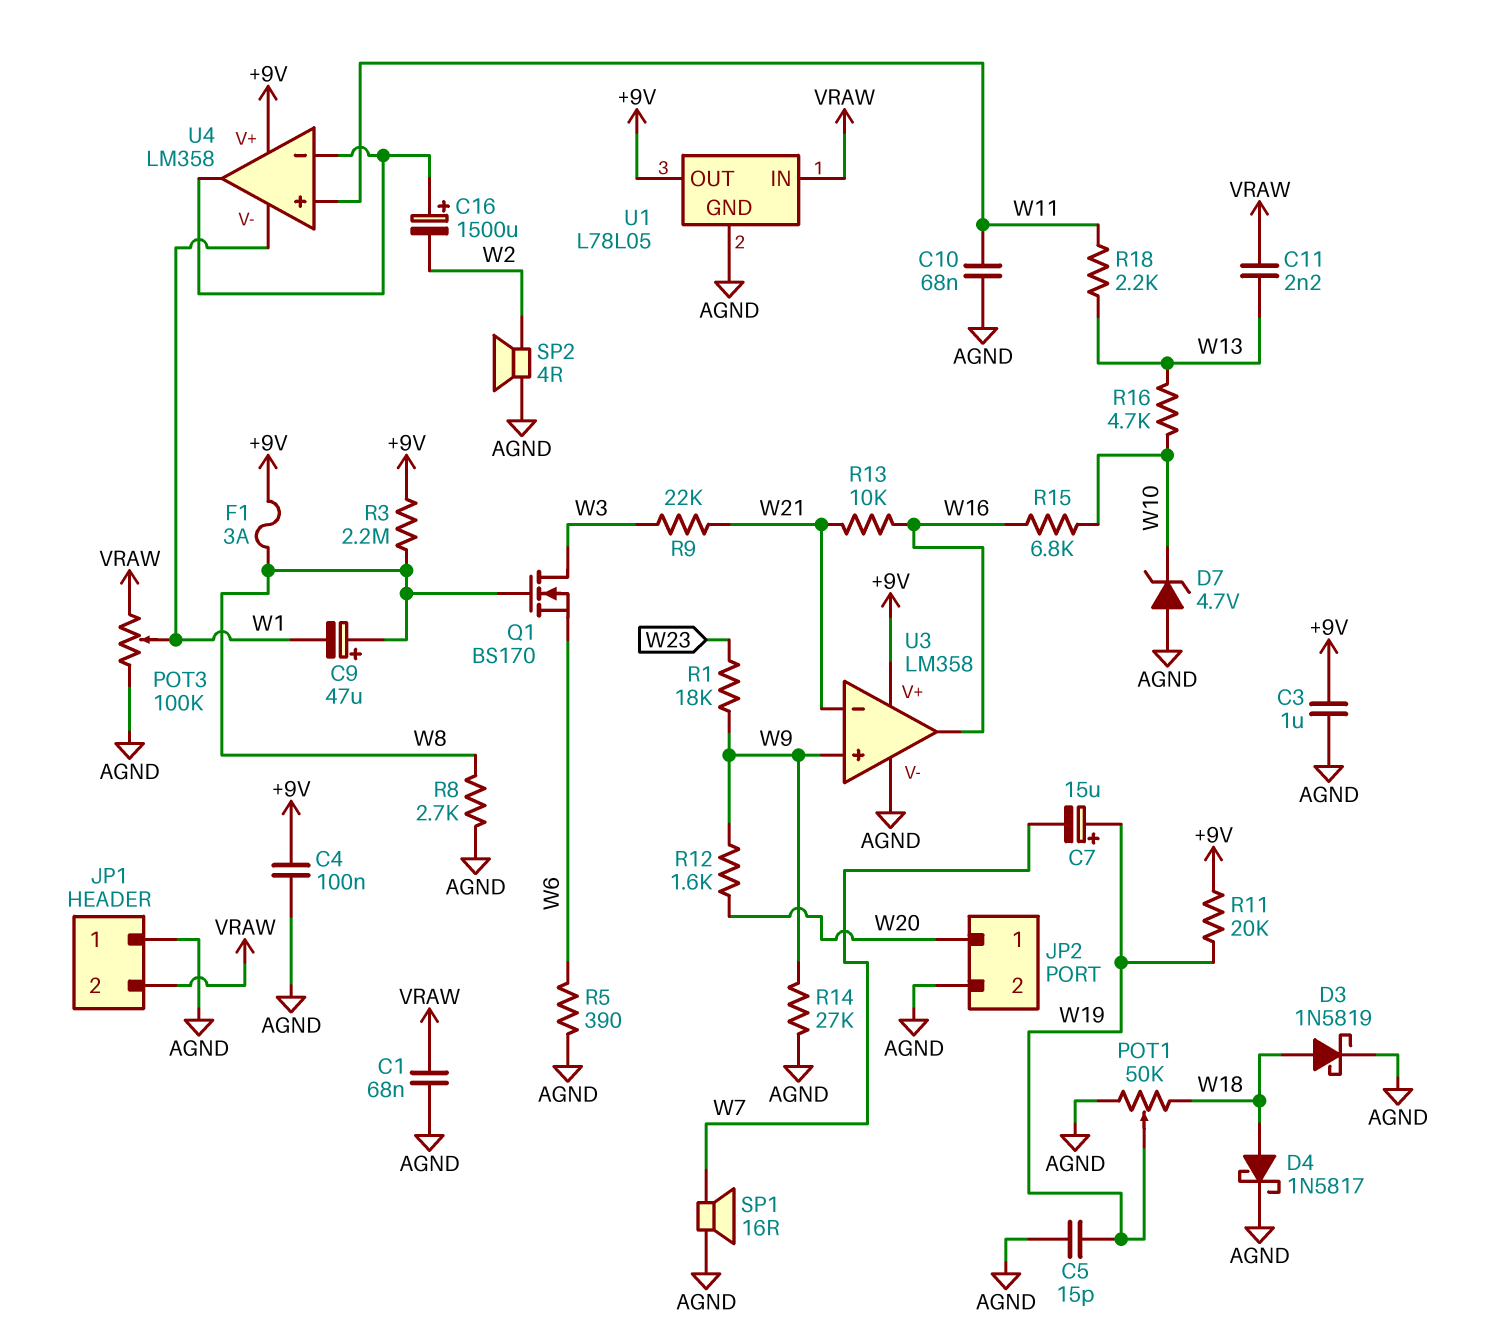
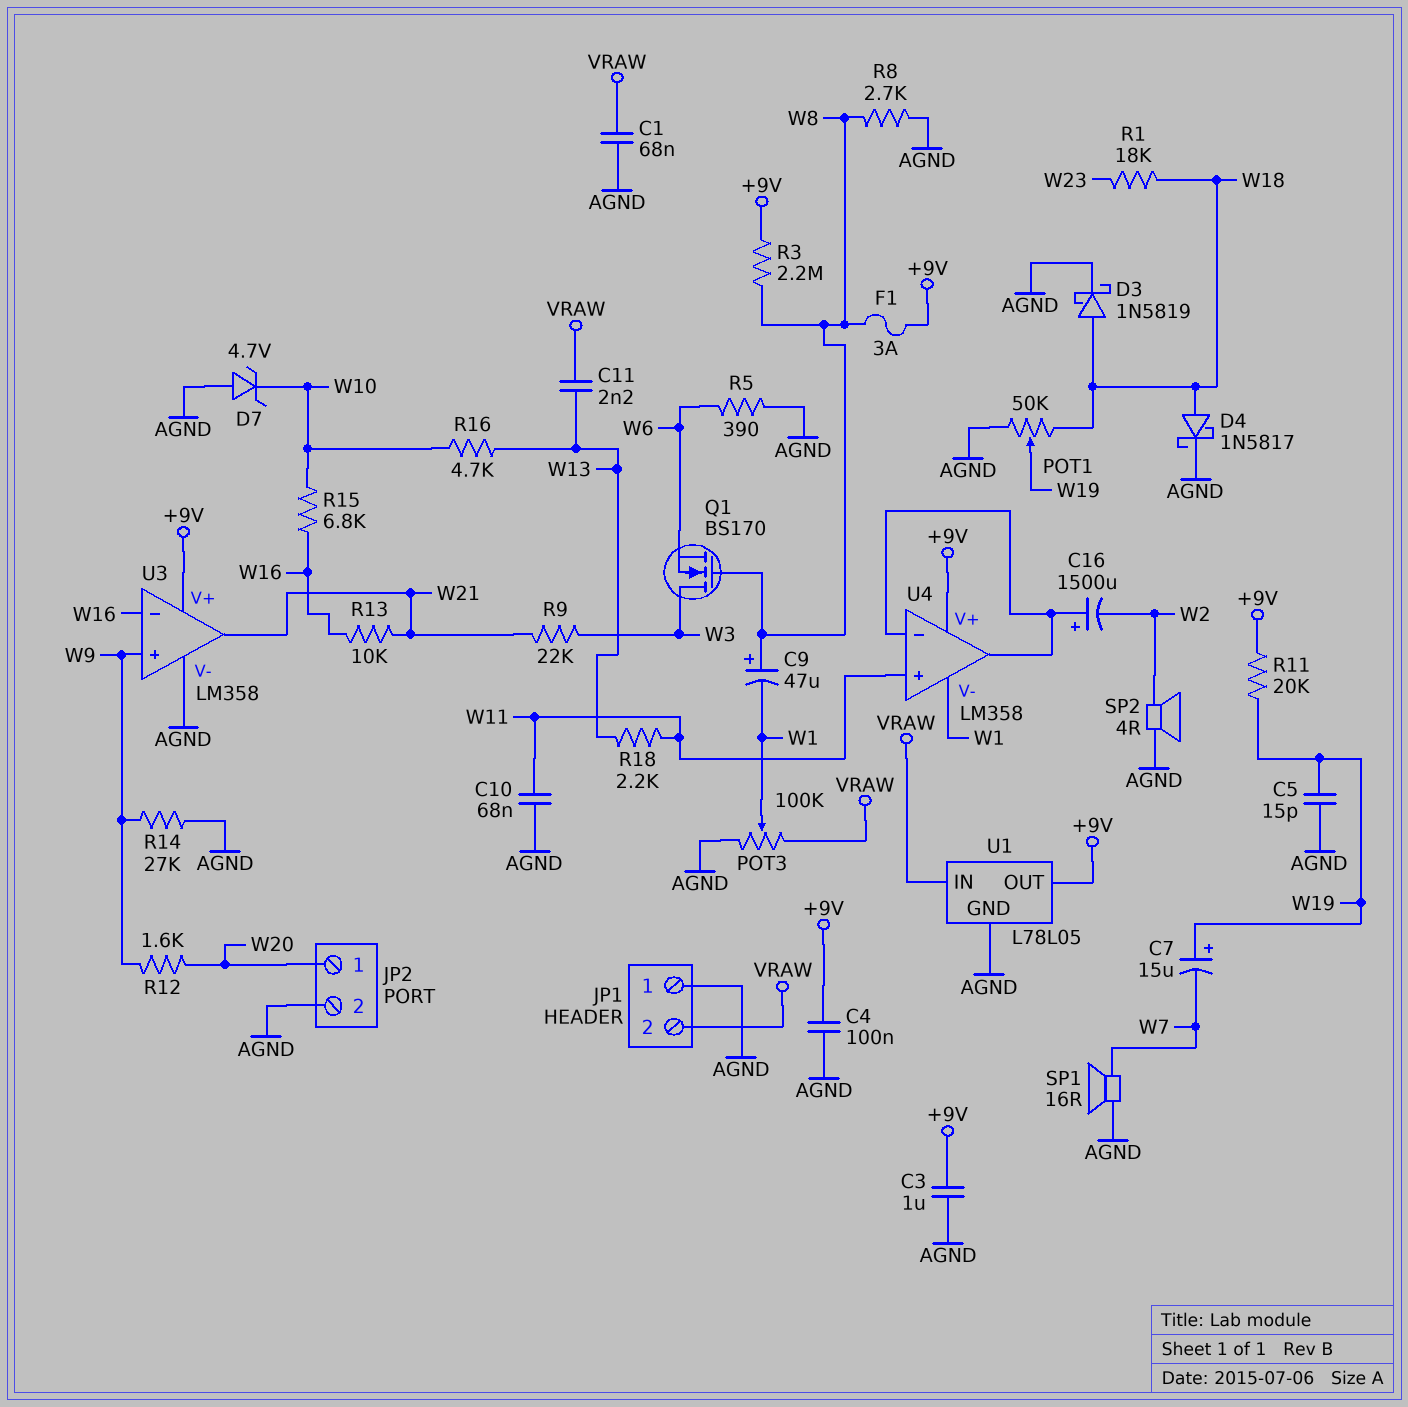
R1: 18k (W9, W23) -> 18k (W18, W23)
U3 pin in-: W21 -> W16
U3 pin out: W16 -> W21

